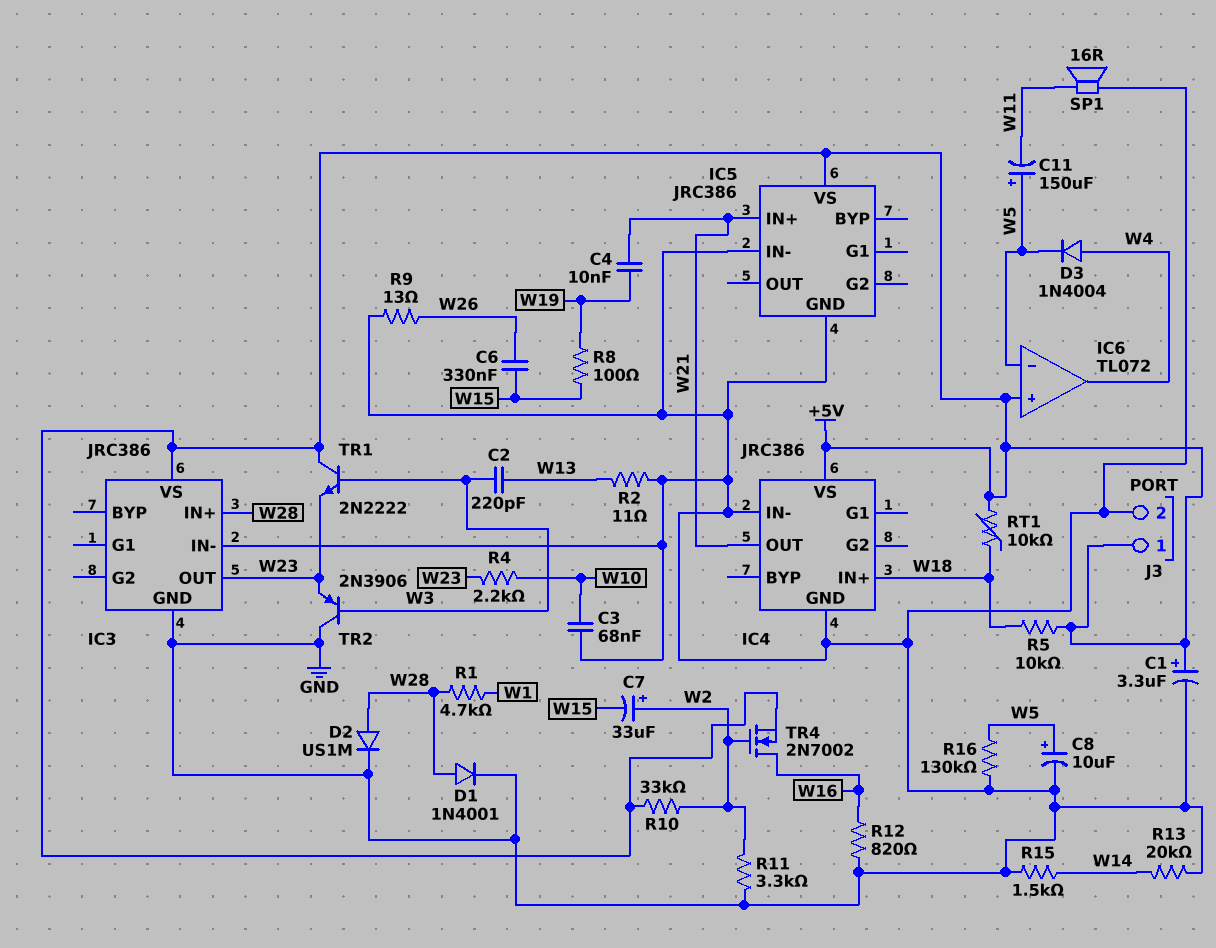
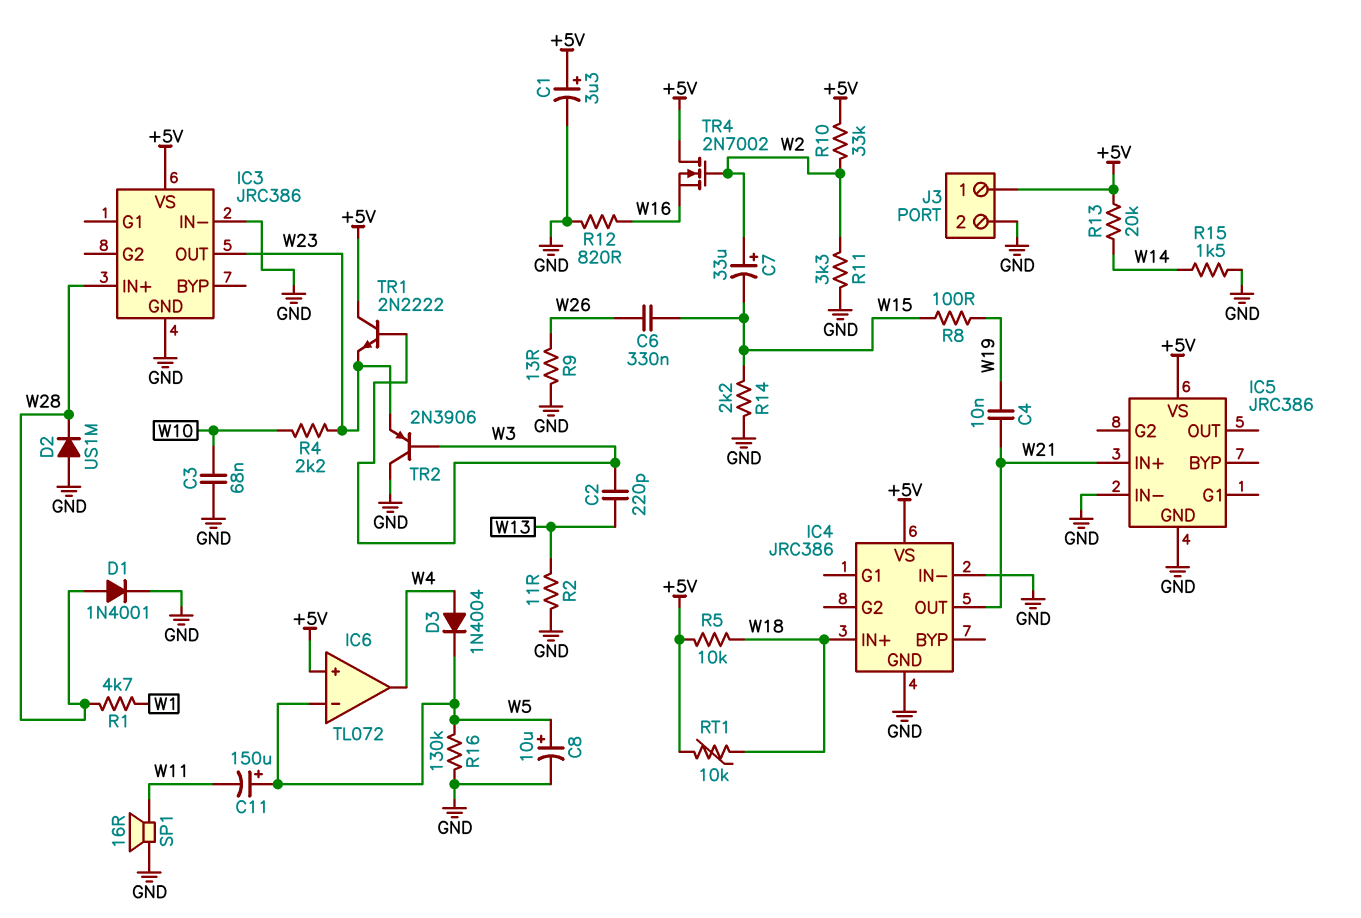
D2: diode US1M (A W28, K GND) -> diode US1M (A GND, K W28)
R13: 20k (GND, W14) -> 20k (+5V, W14)
R14: none -> 2.2k (GND, W15)
TR4: NMOS 2N7002 (G W2, D W16, S +5V) -> NMOS 2N7002 (G W2, D +5V, S W16)

